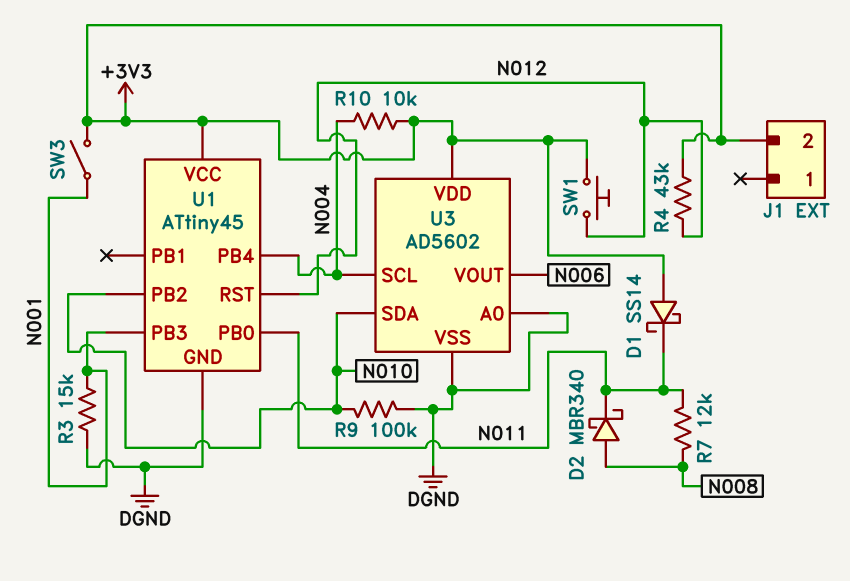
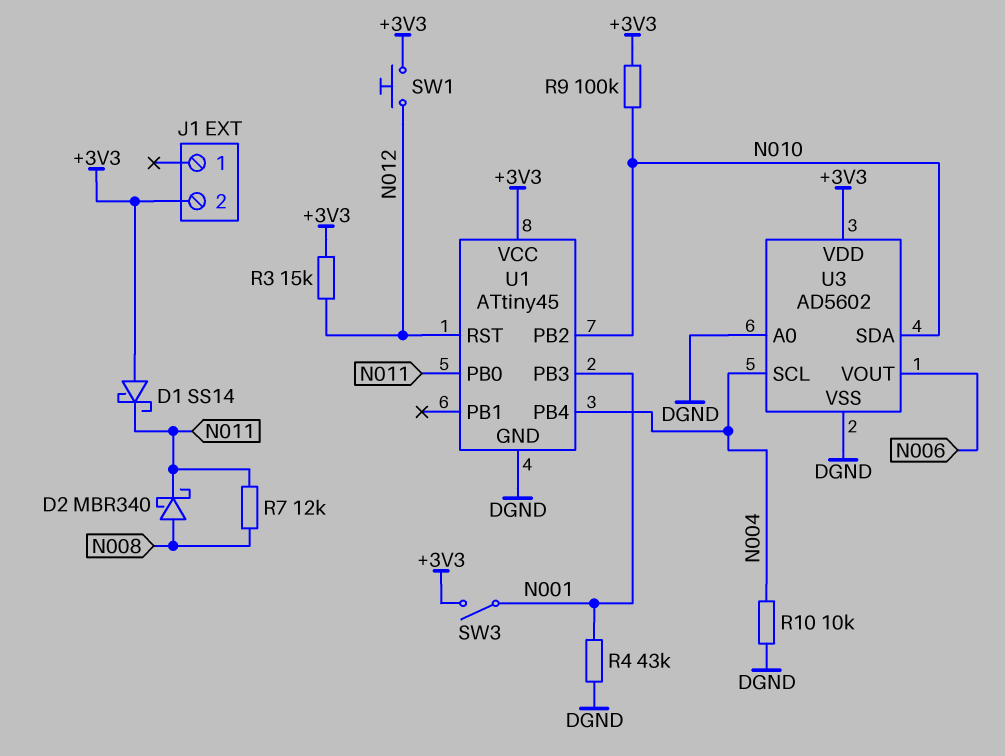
R3: 15k (DGND, N001) -> 15k (+3V3, N012)
R4: 43k (+3V3, N012) -> 43k (DGND, N001)
R9: 100k (DGND, N010) -> 100k (+3V3, N010)
R10: 10k (+3V3, N004) -> 10k (DGND, N004)

